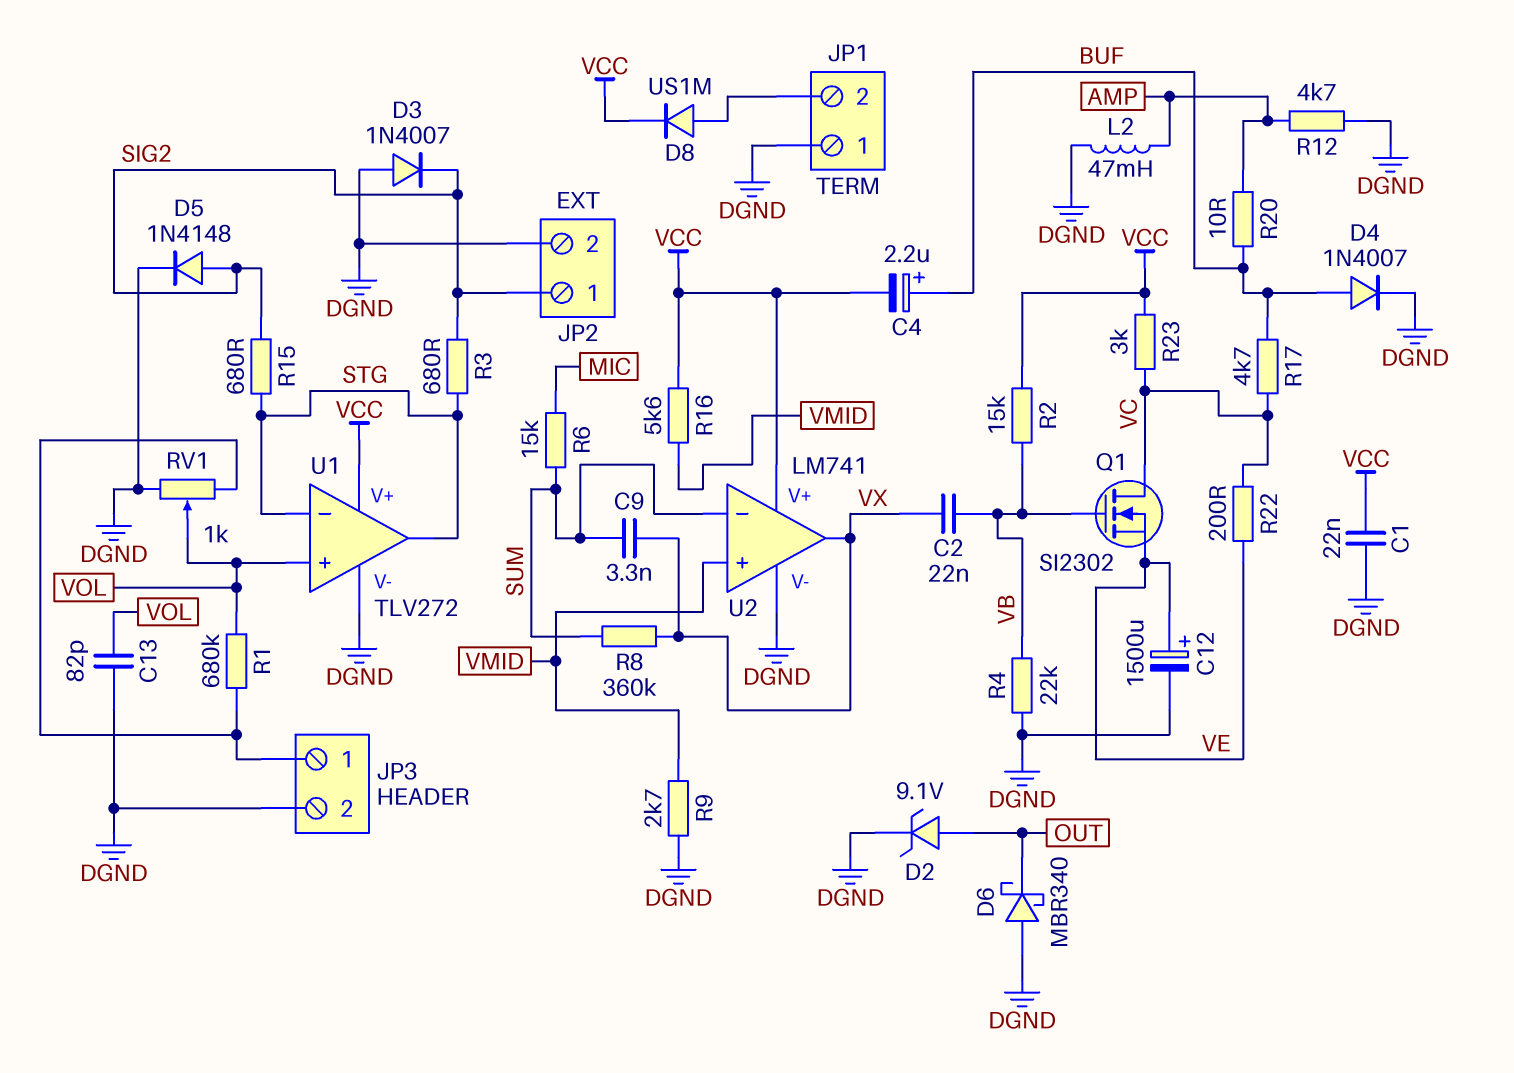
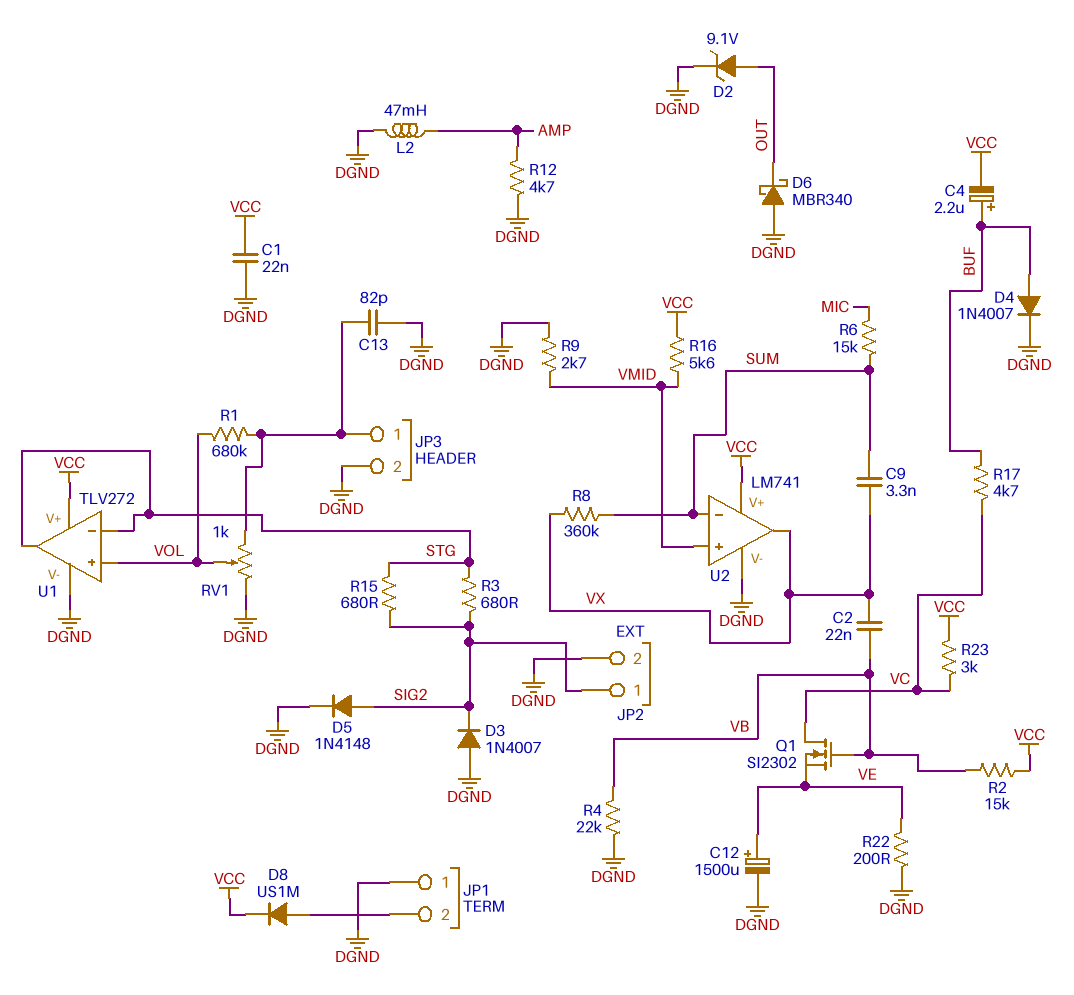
C13: 82pF (DGND, VOL) -> 82pF (DGND, JP3/1)
R20: 10 (AMP, BUF) -> none
R22: 200 (VC, VE) -> 200 (DGND, VE)

